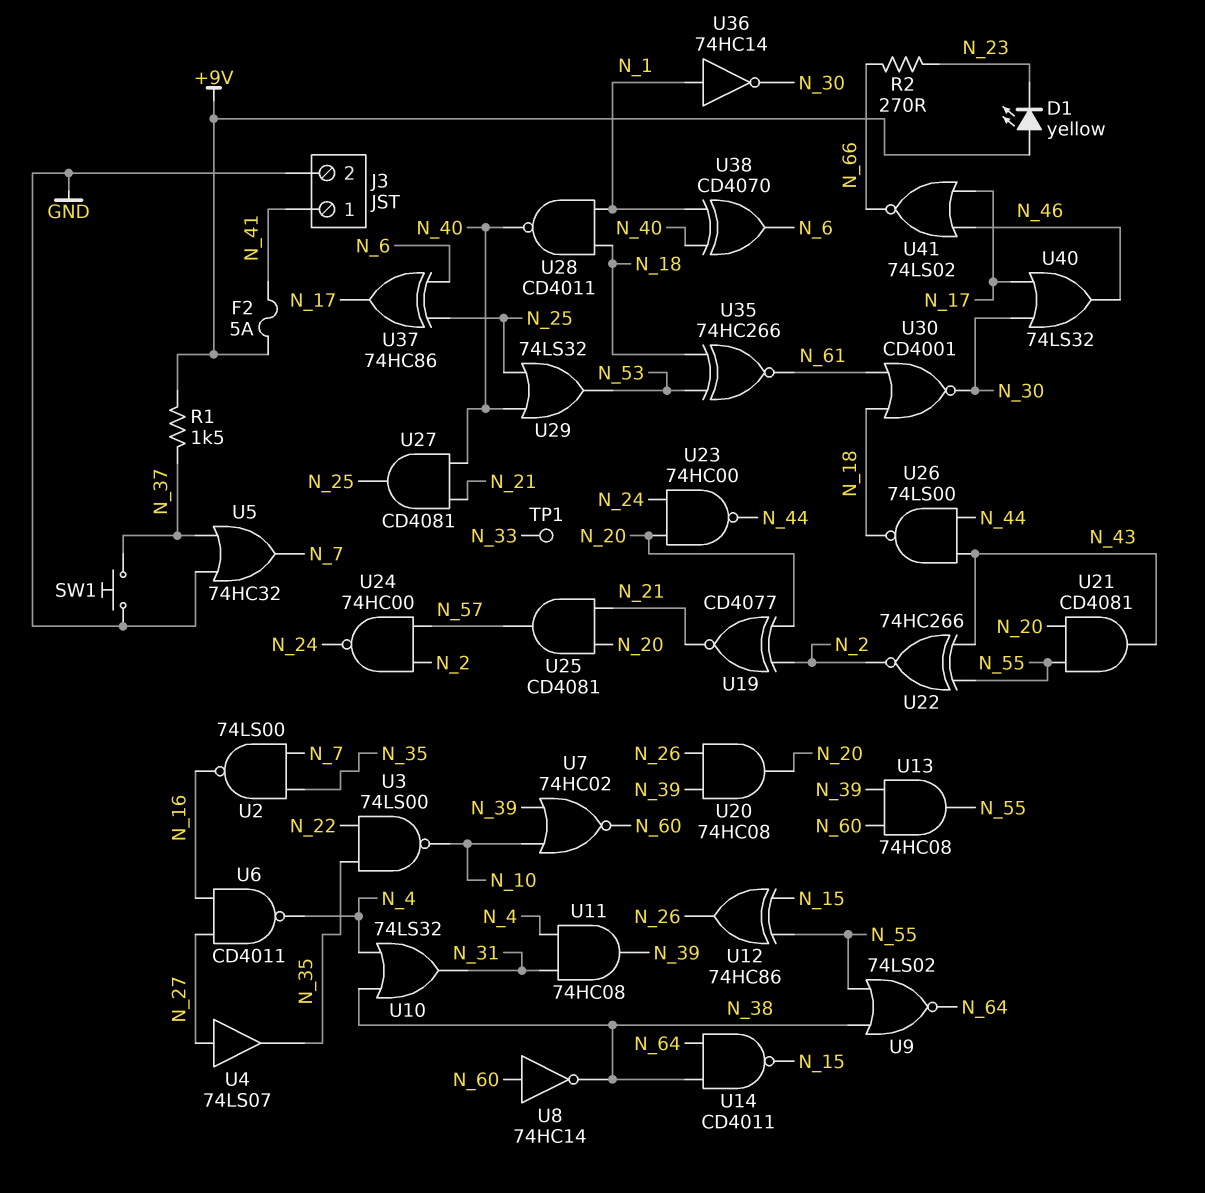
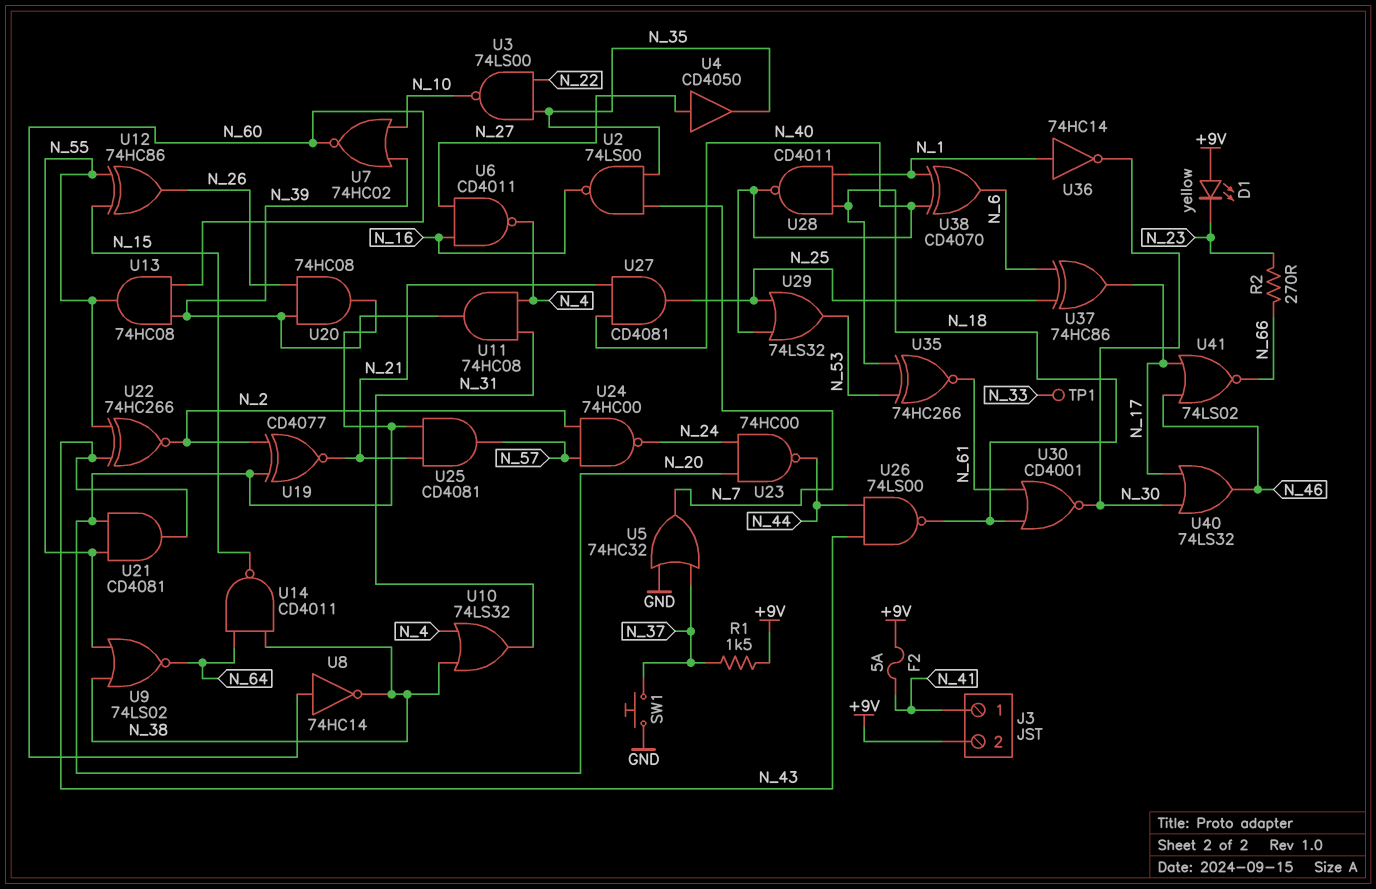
J3 pin 2: GND -> +9V
U4: buffer 74LS07 (in N_27, out N_35) -> buffer CD4050 (in N_27, out N_35)

